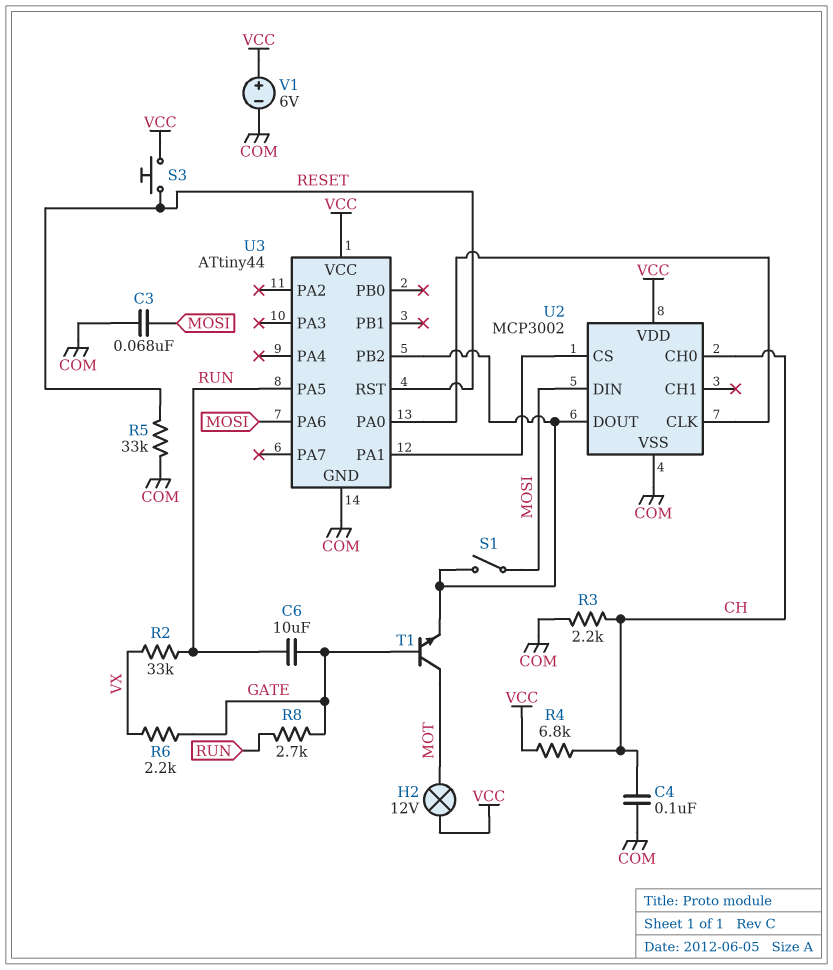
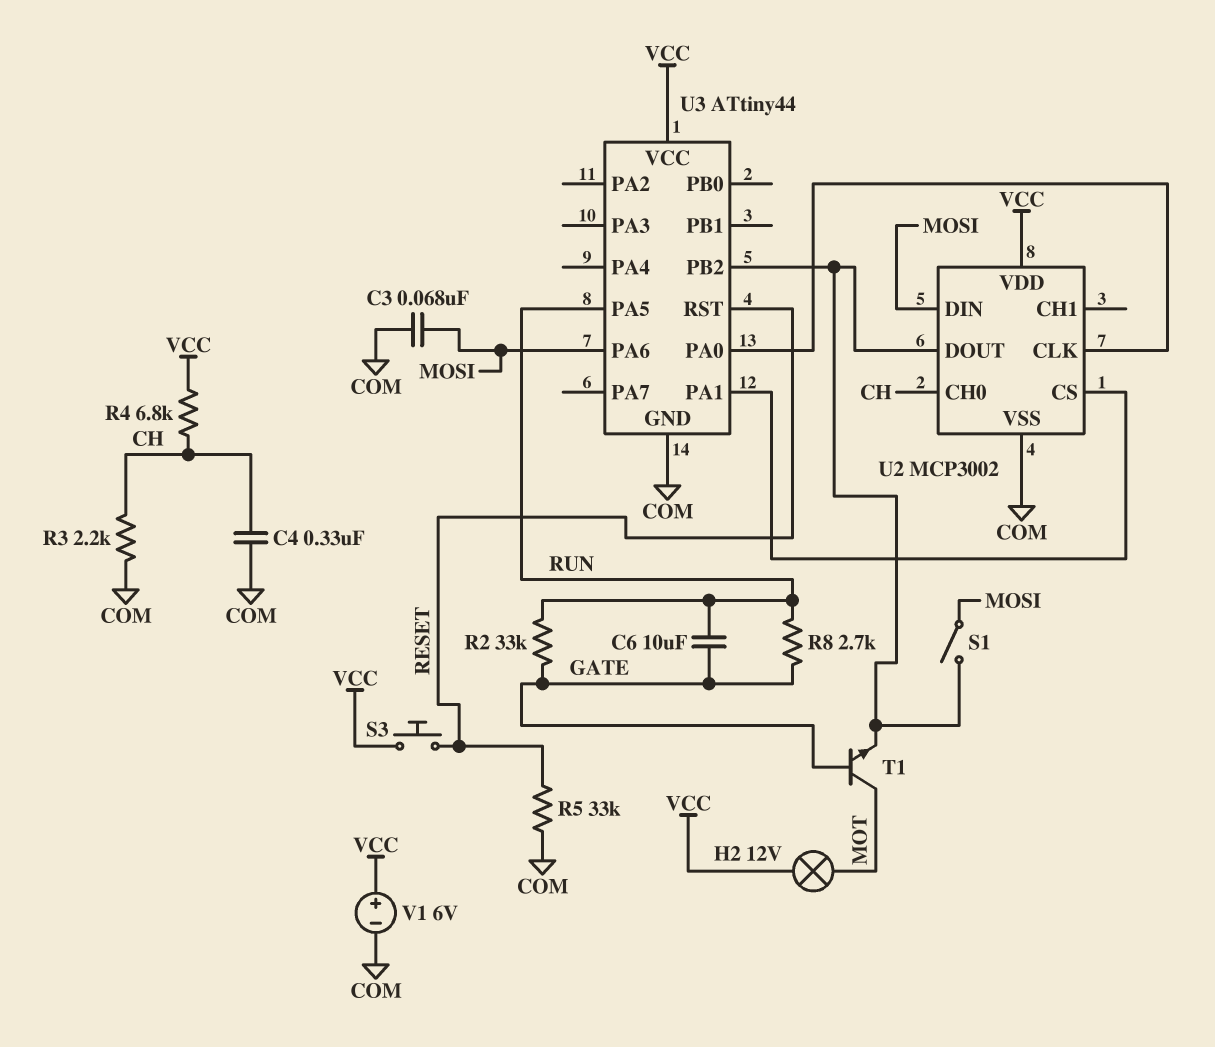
C4: 100nF (CH, COM) -> 330nF (CH, COM)
R2: 33k (RUN, VX) -> 33k (GATE, RUN)
R6: 2.2k (GATE, VX) -> none

